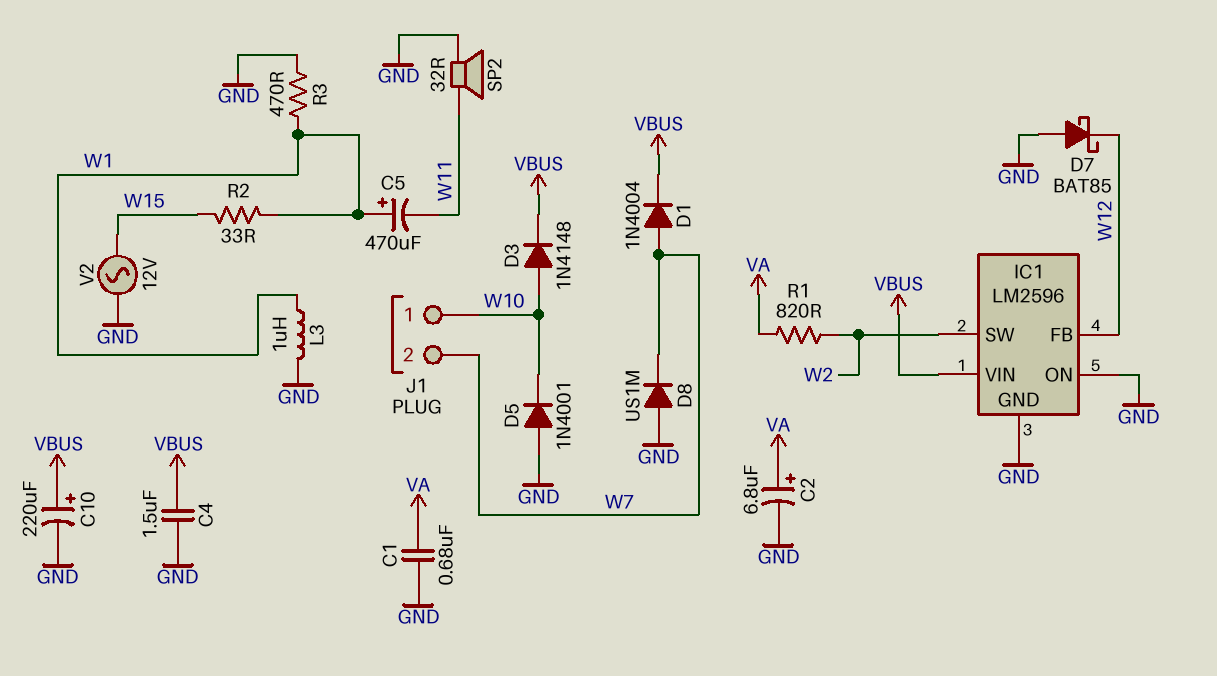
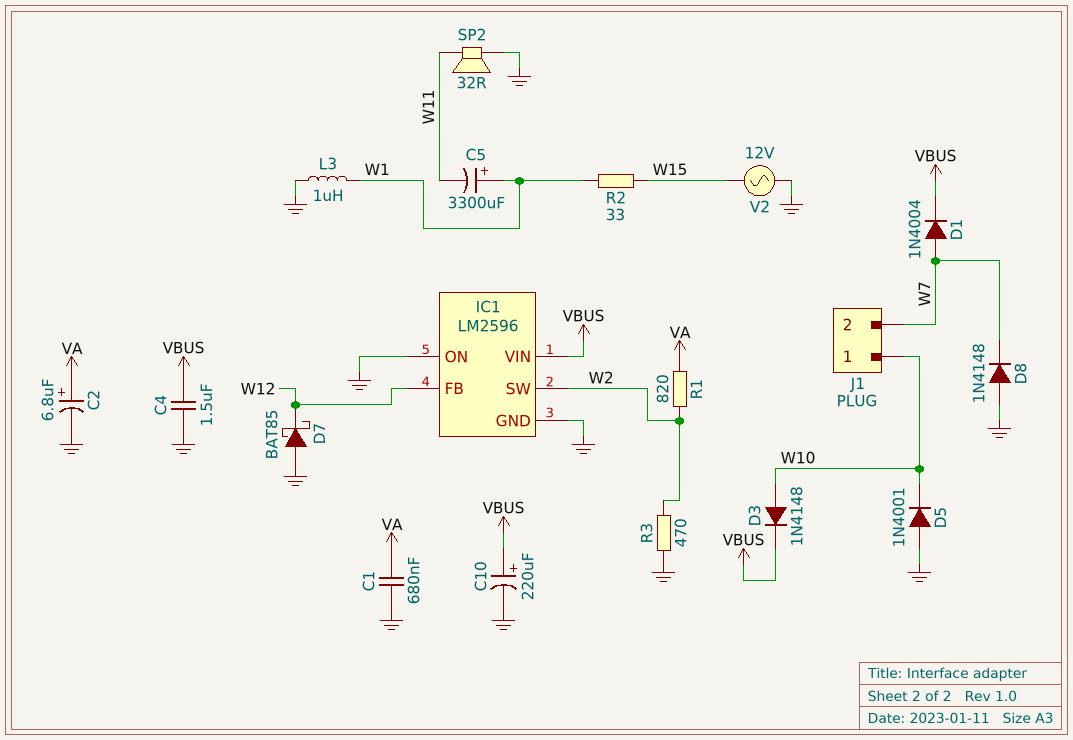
C5: 470uF (plus W1, minus W11) -> 3300uF (plus W1, minus W11)
D8: diode US1M (A GND, K W7) -> diode 1N4148 (A GND, K W7)
R3: 470 (GND, W1) -> 470 (GND, W2)

